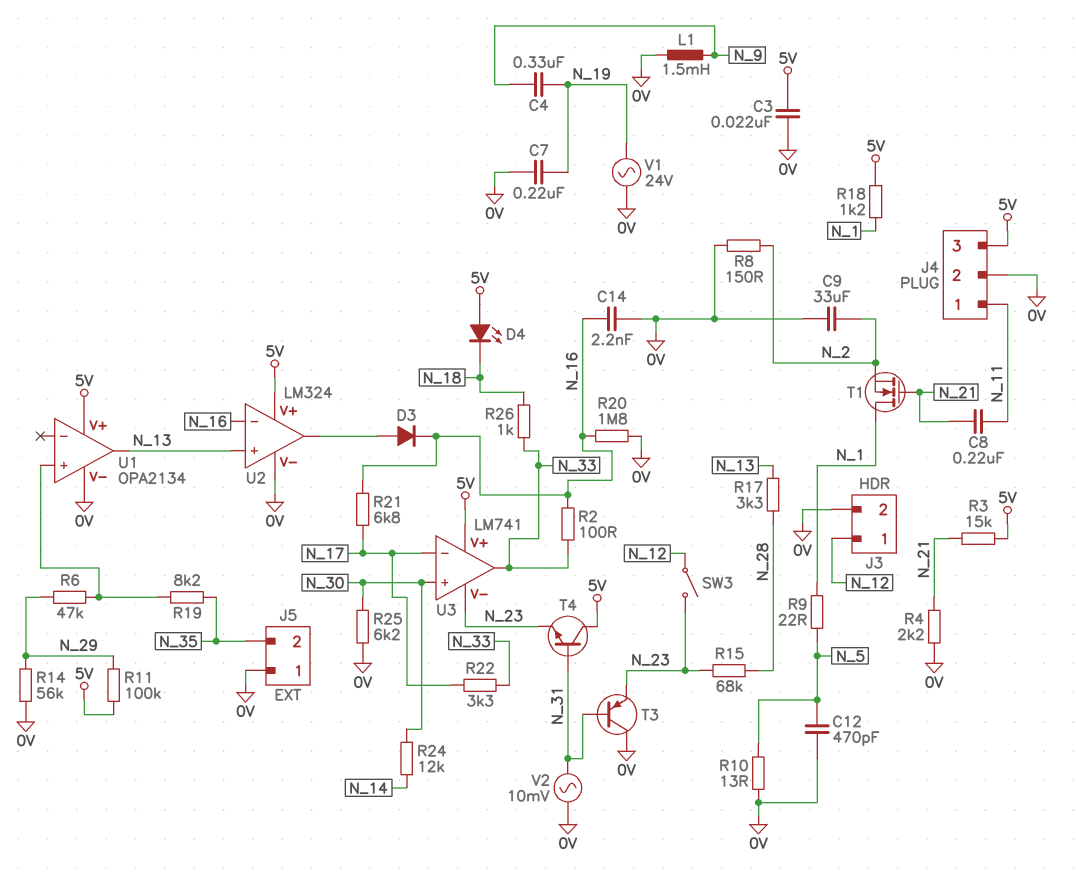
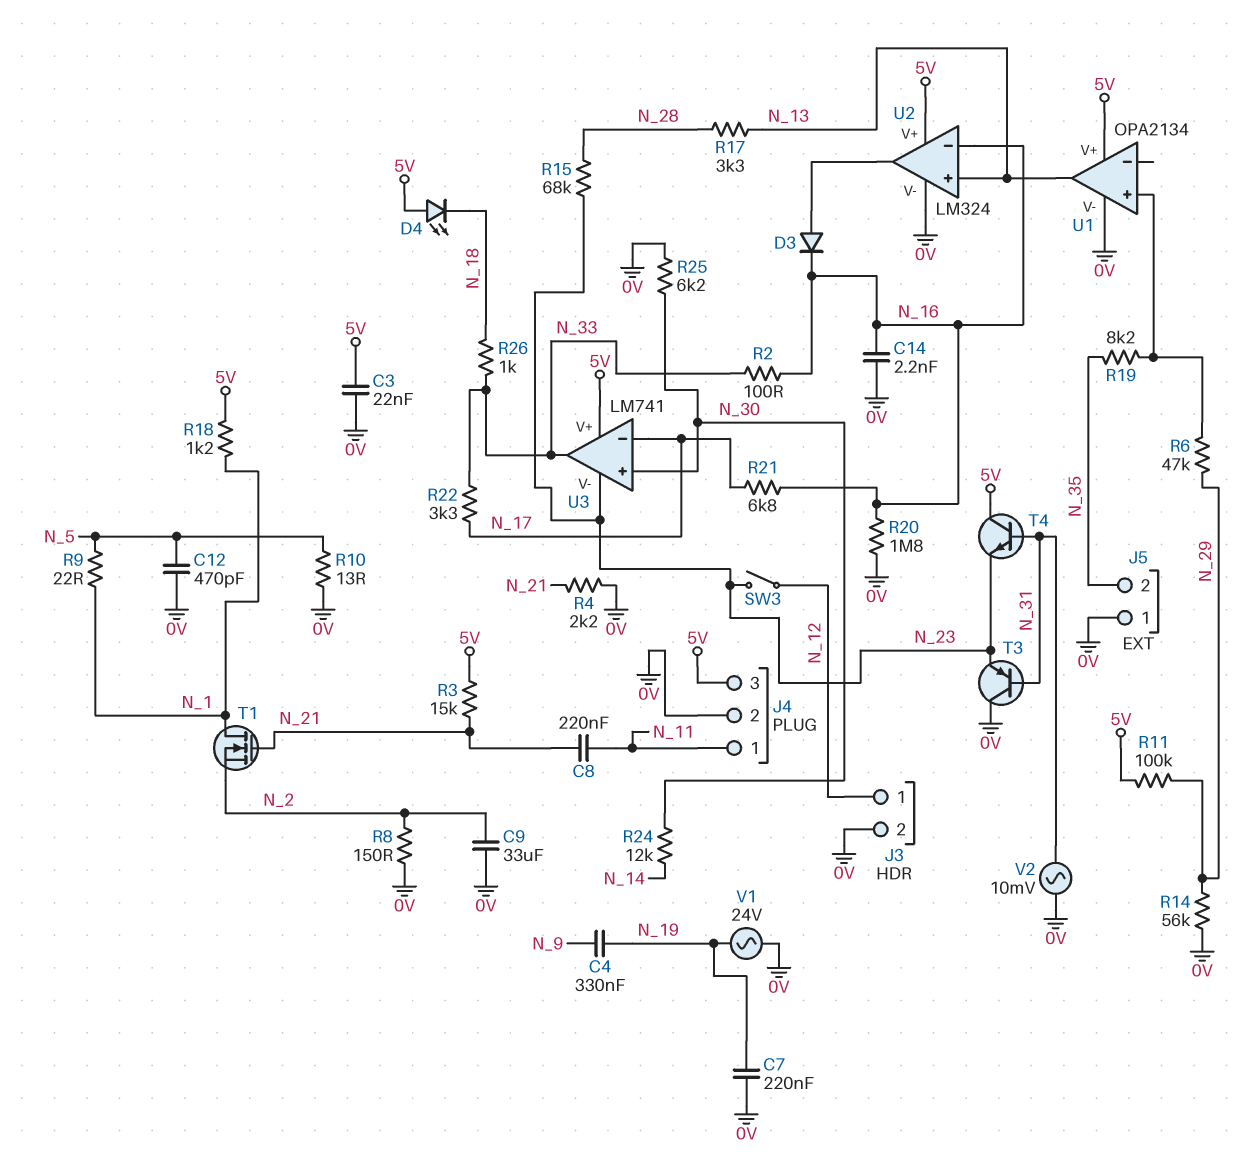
L1: 1.5mH (0V, N_9) -> none

